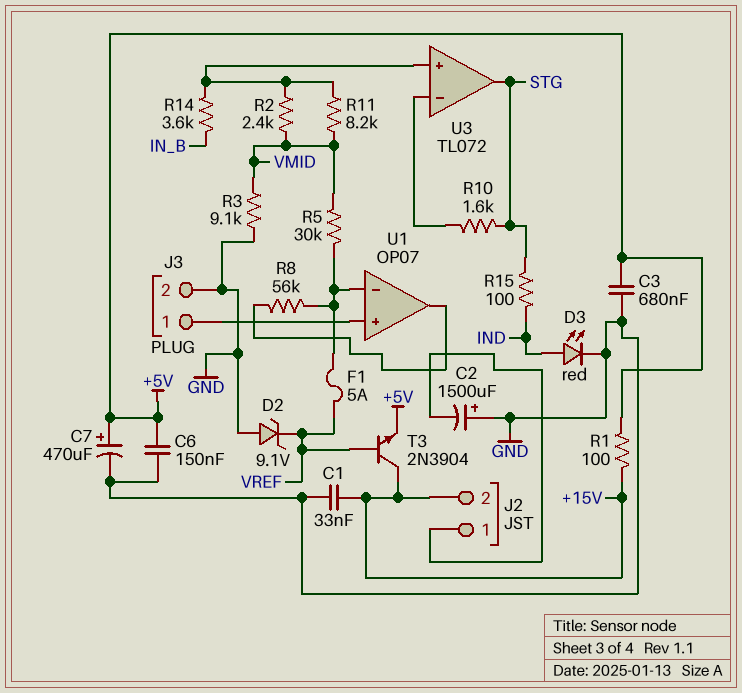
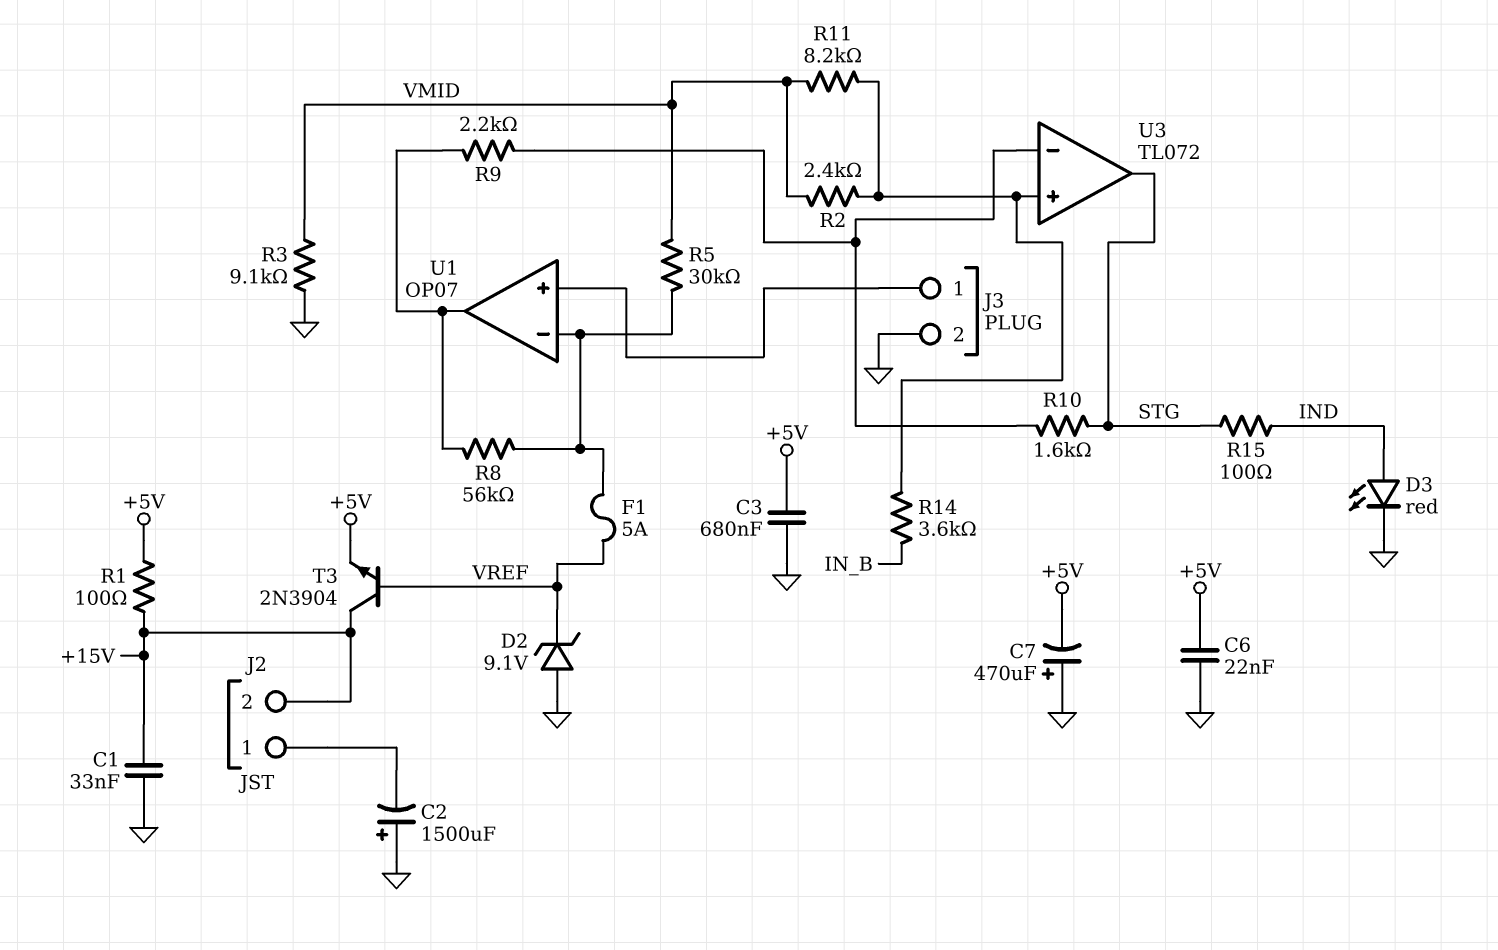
C6: 150nF (+5V, GND) -> 22nF (+5V, GND)
C7: 470uF (plus +5V, minus GND) -> 470uF (plus GND, minus +5V)
R9: none -> 2.2k (U1/out, U3/in-)

